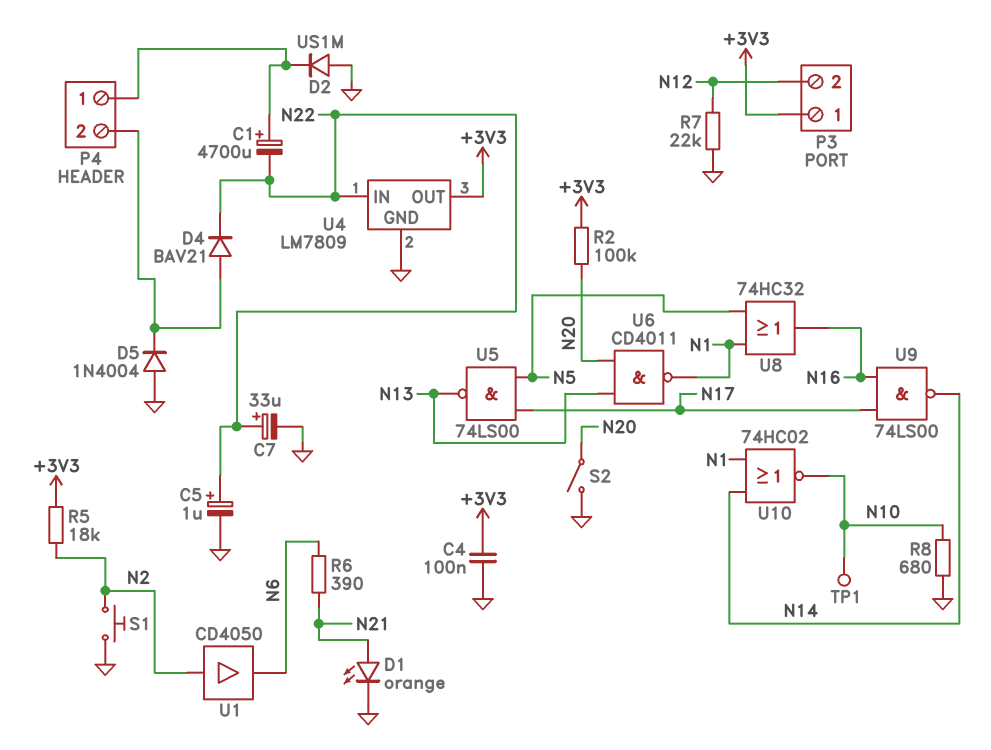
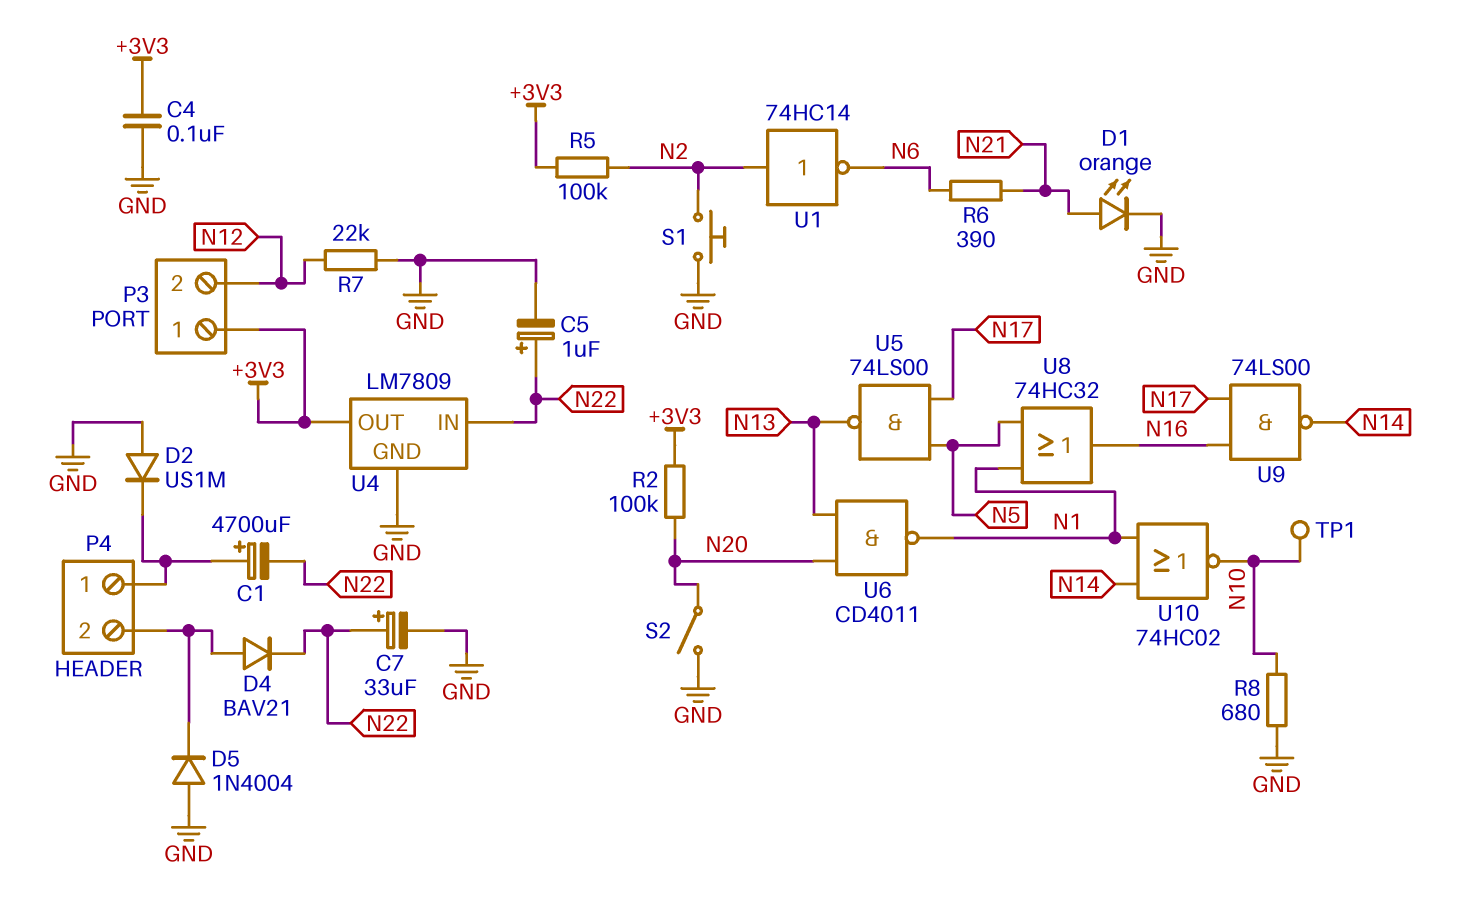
R5: 18k (+3V3, N2) -> 100k (+3V3, N2)
U1: buffer CD4050 (in N2, out N6) -> NOT 74HC14 (in N2, out N6)

